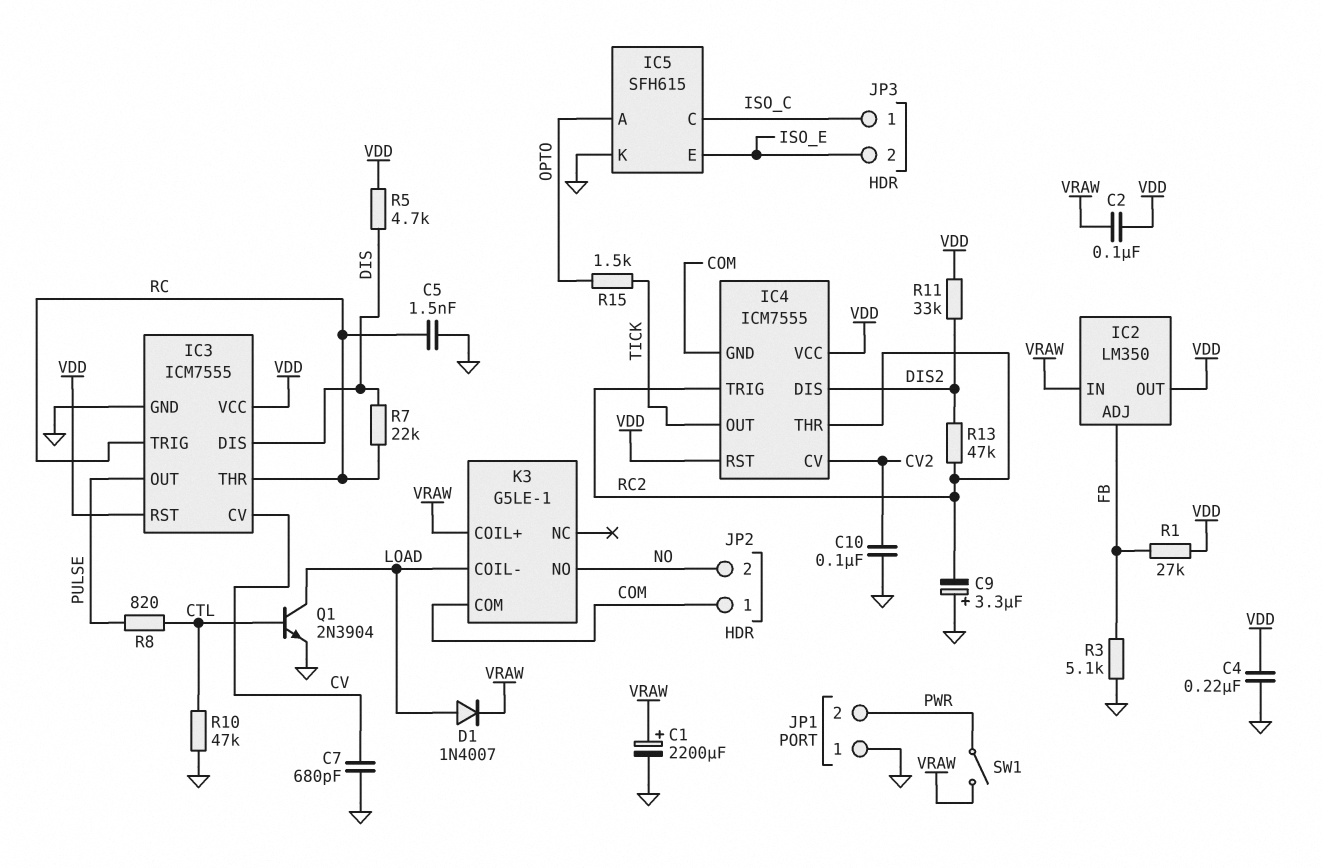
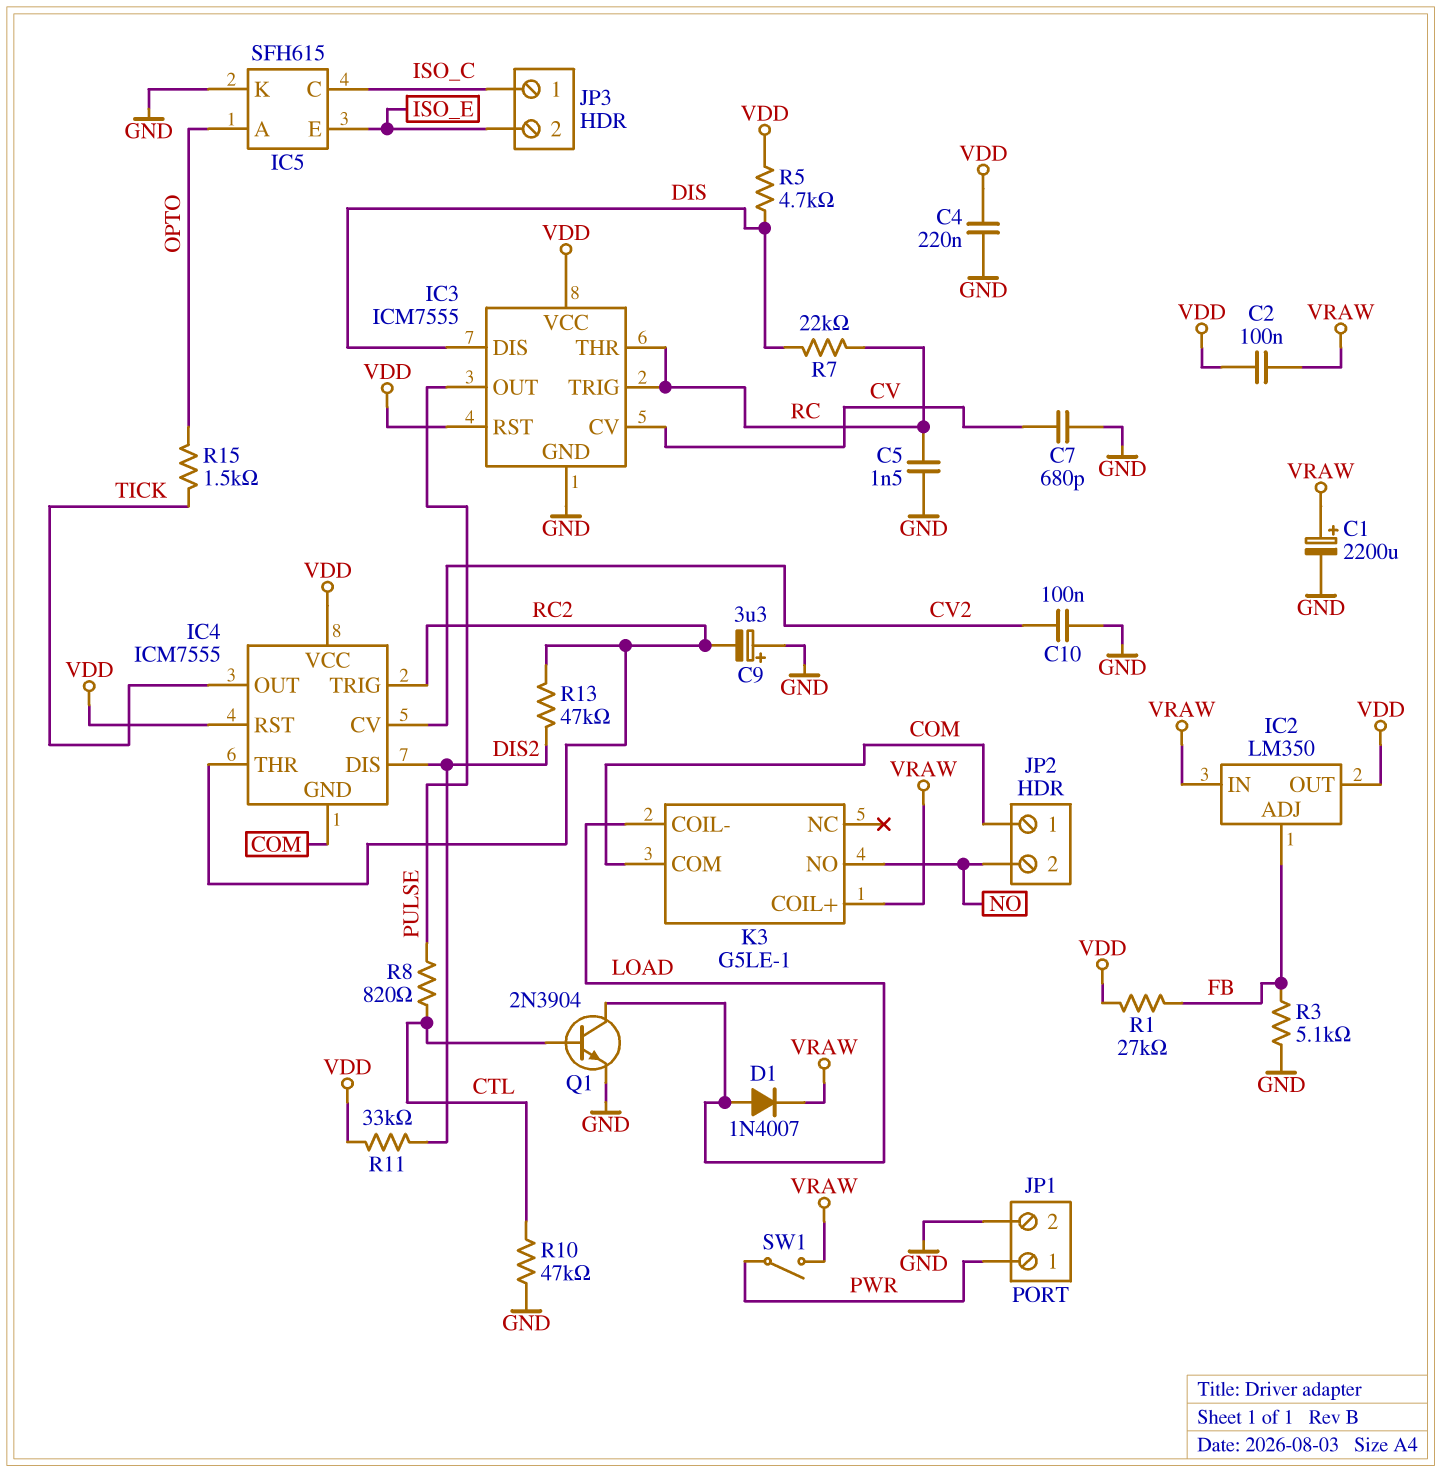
JP1 pin 1: GND -> PWR
JP1 pin 2: PWR -> GND

